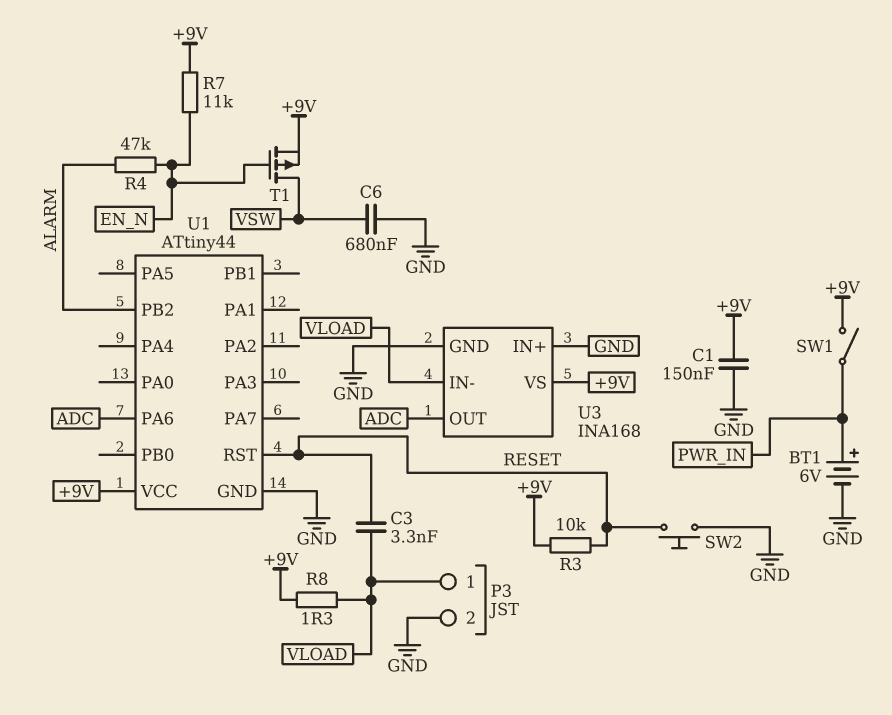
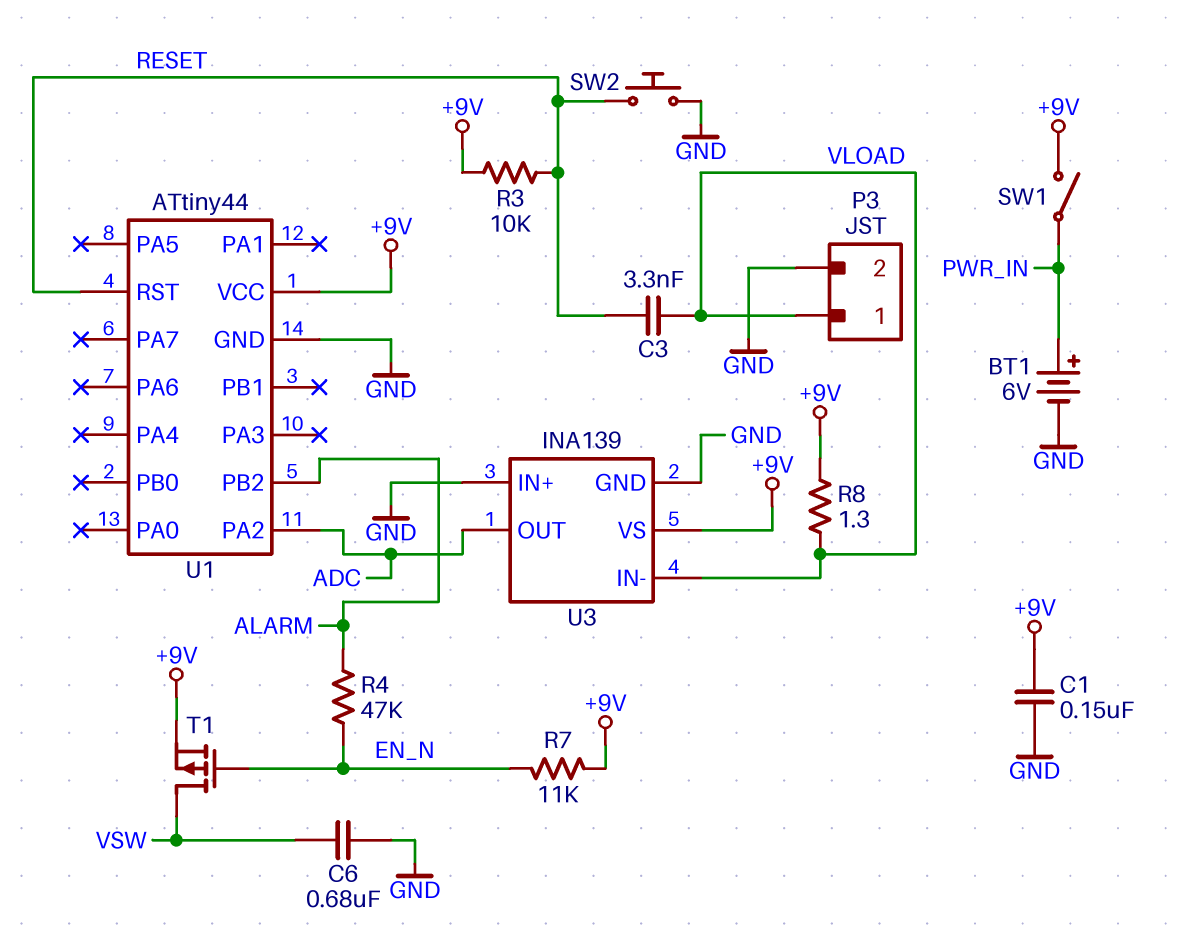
U1 pin PA2: none -> ADC
U1 pin PA6: ADC -> none
U3: INA168 -> INA139

